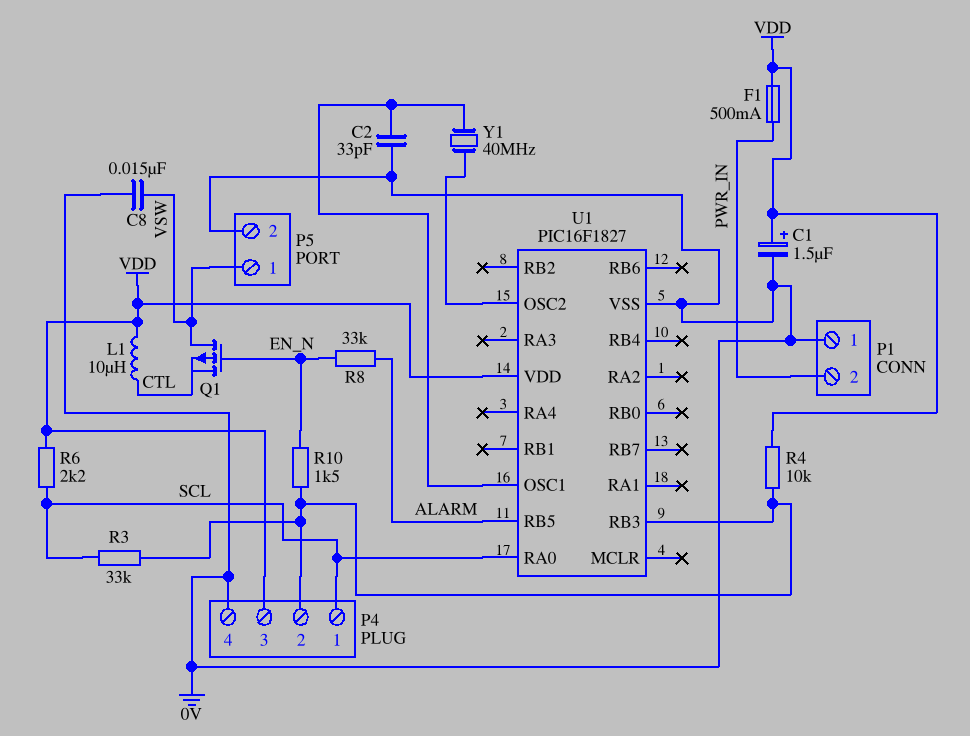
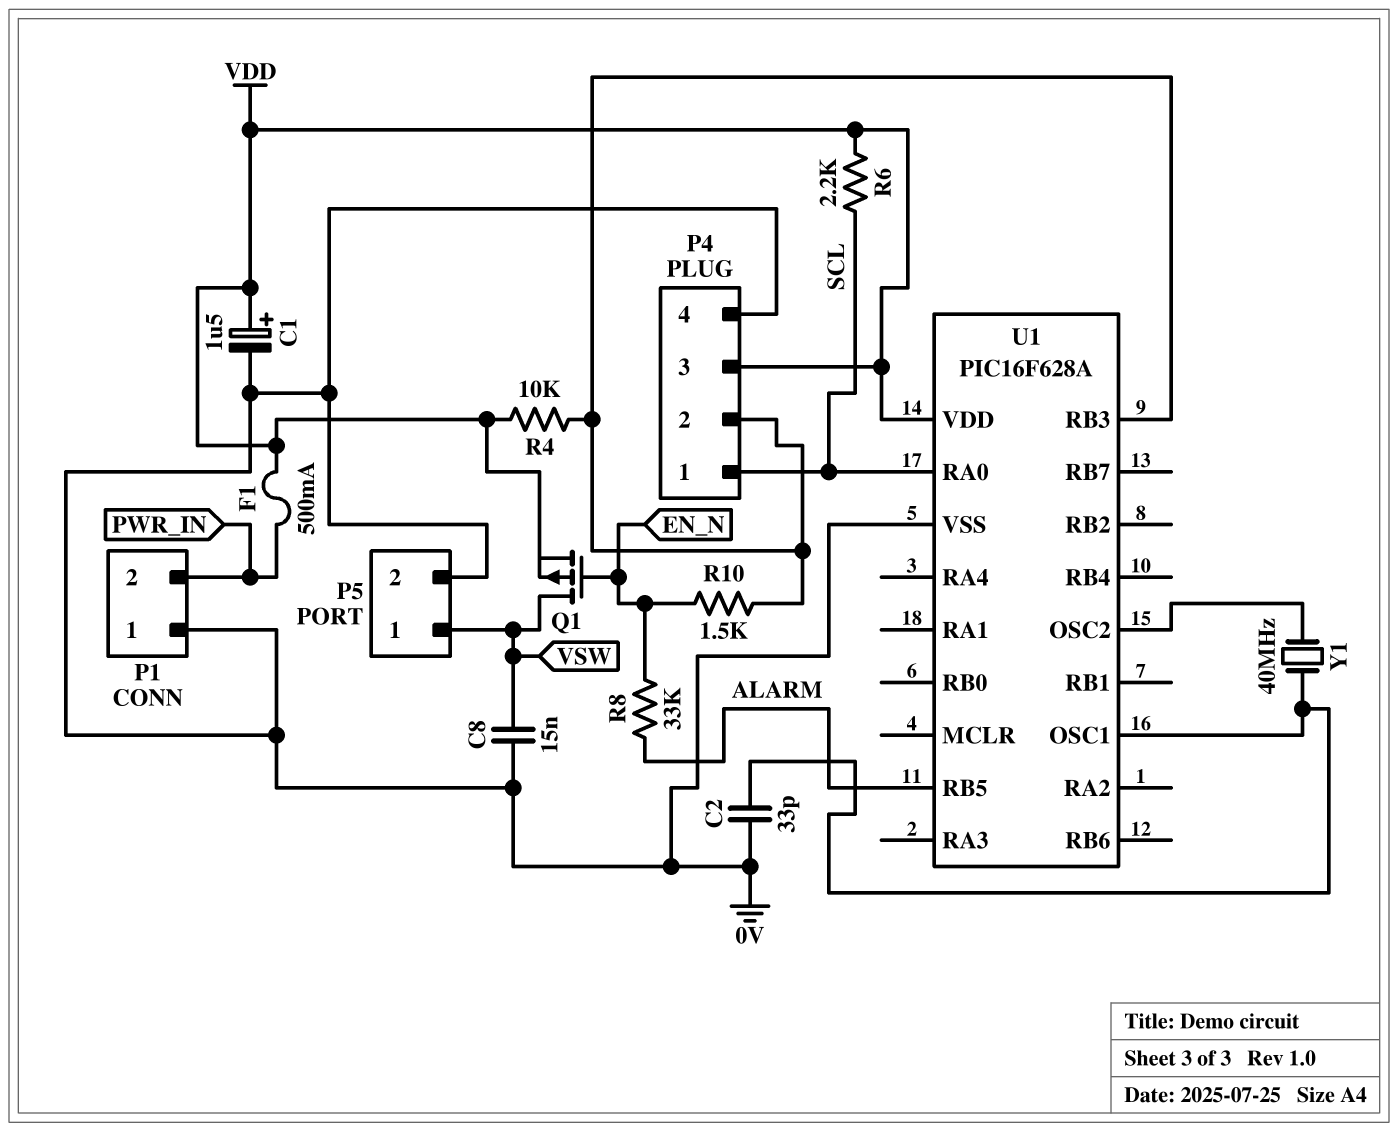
L1: 10uH (CTL, VDD) -> none
Q1: PMOS (G EN_N, D VSW, S CTL) -> PMOS (G EN_N, D VSW, S VDD)
R3: 33k (P4/2, SCL) -> none
U1: PIC16F1827 -> PIC16F628A

